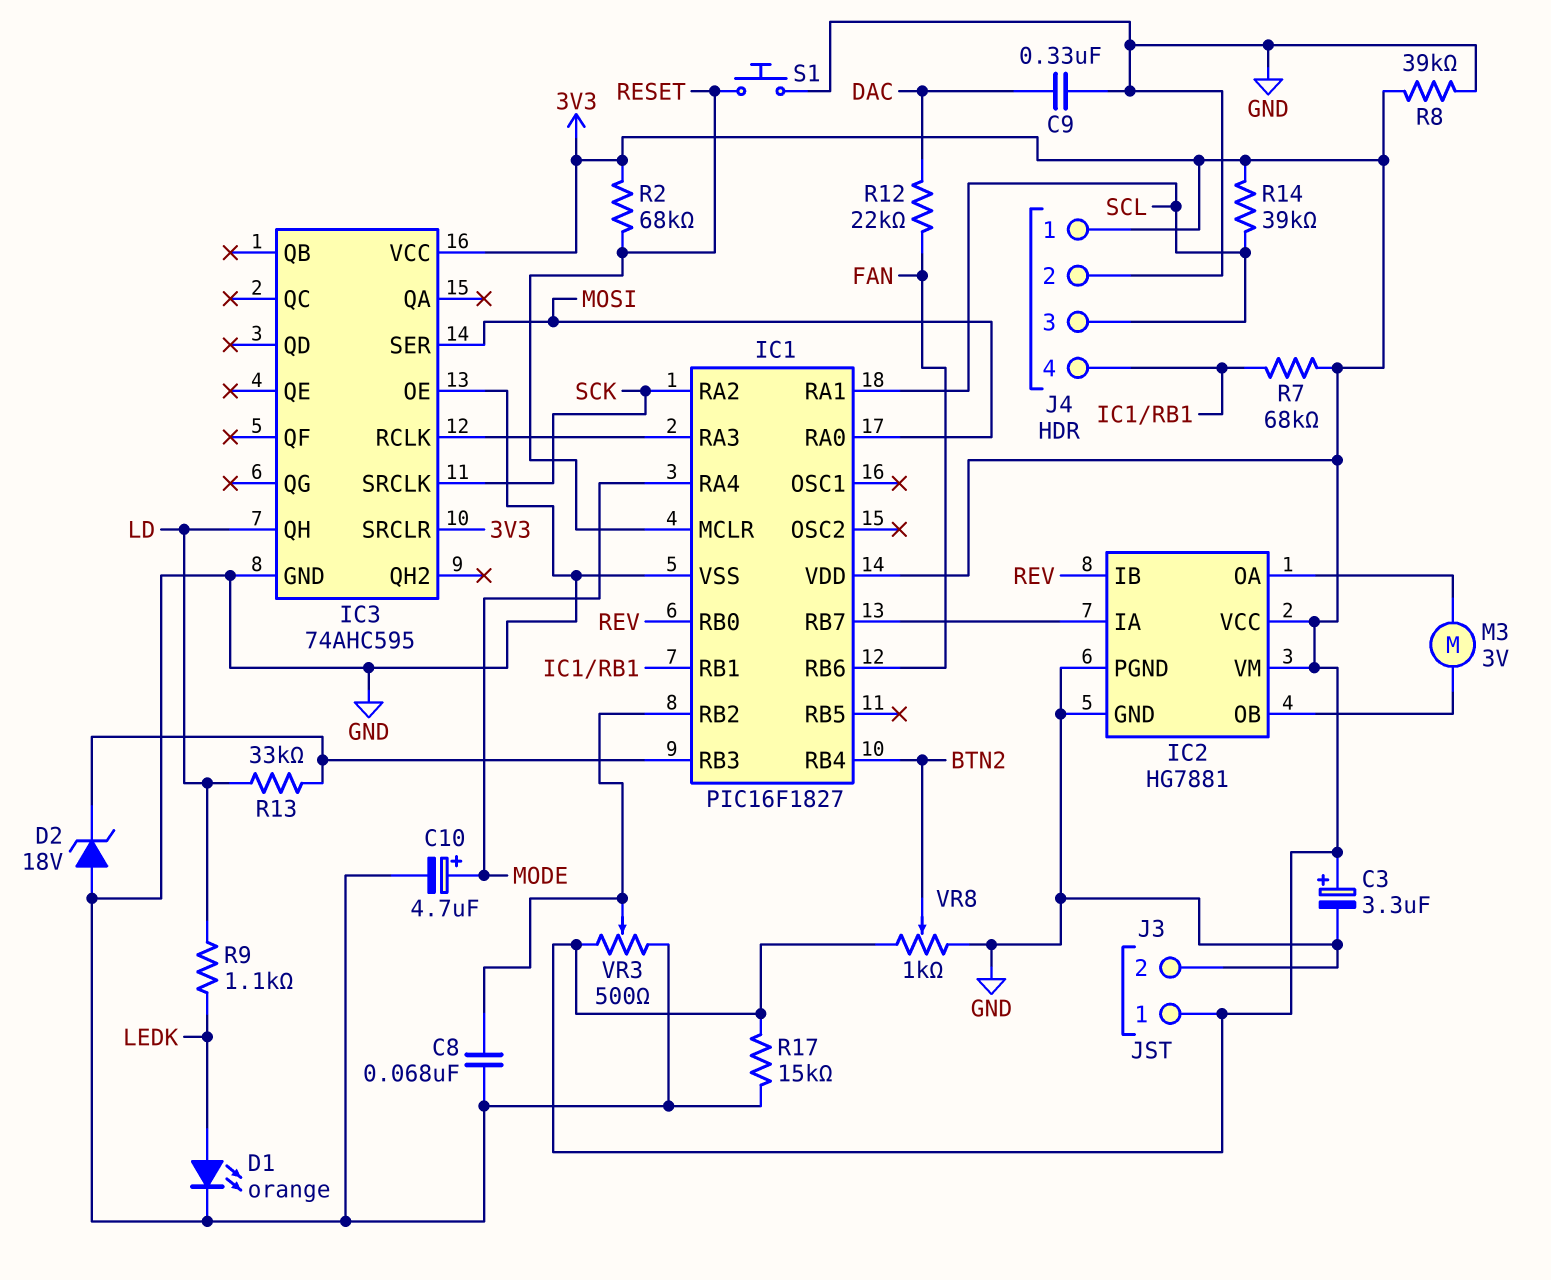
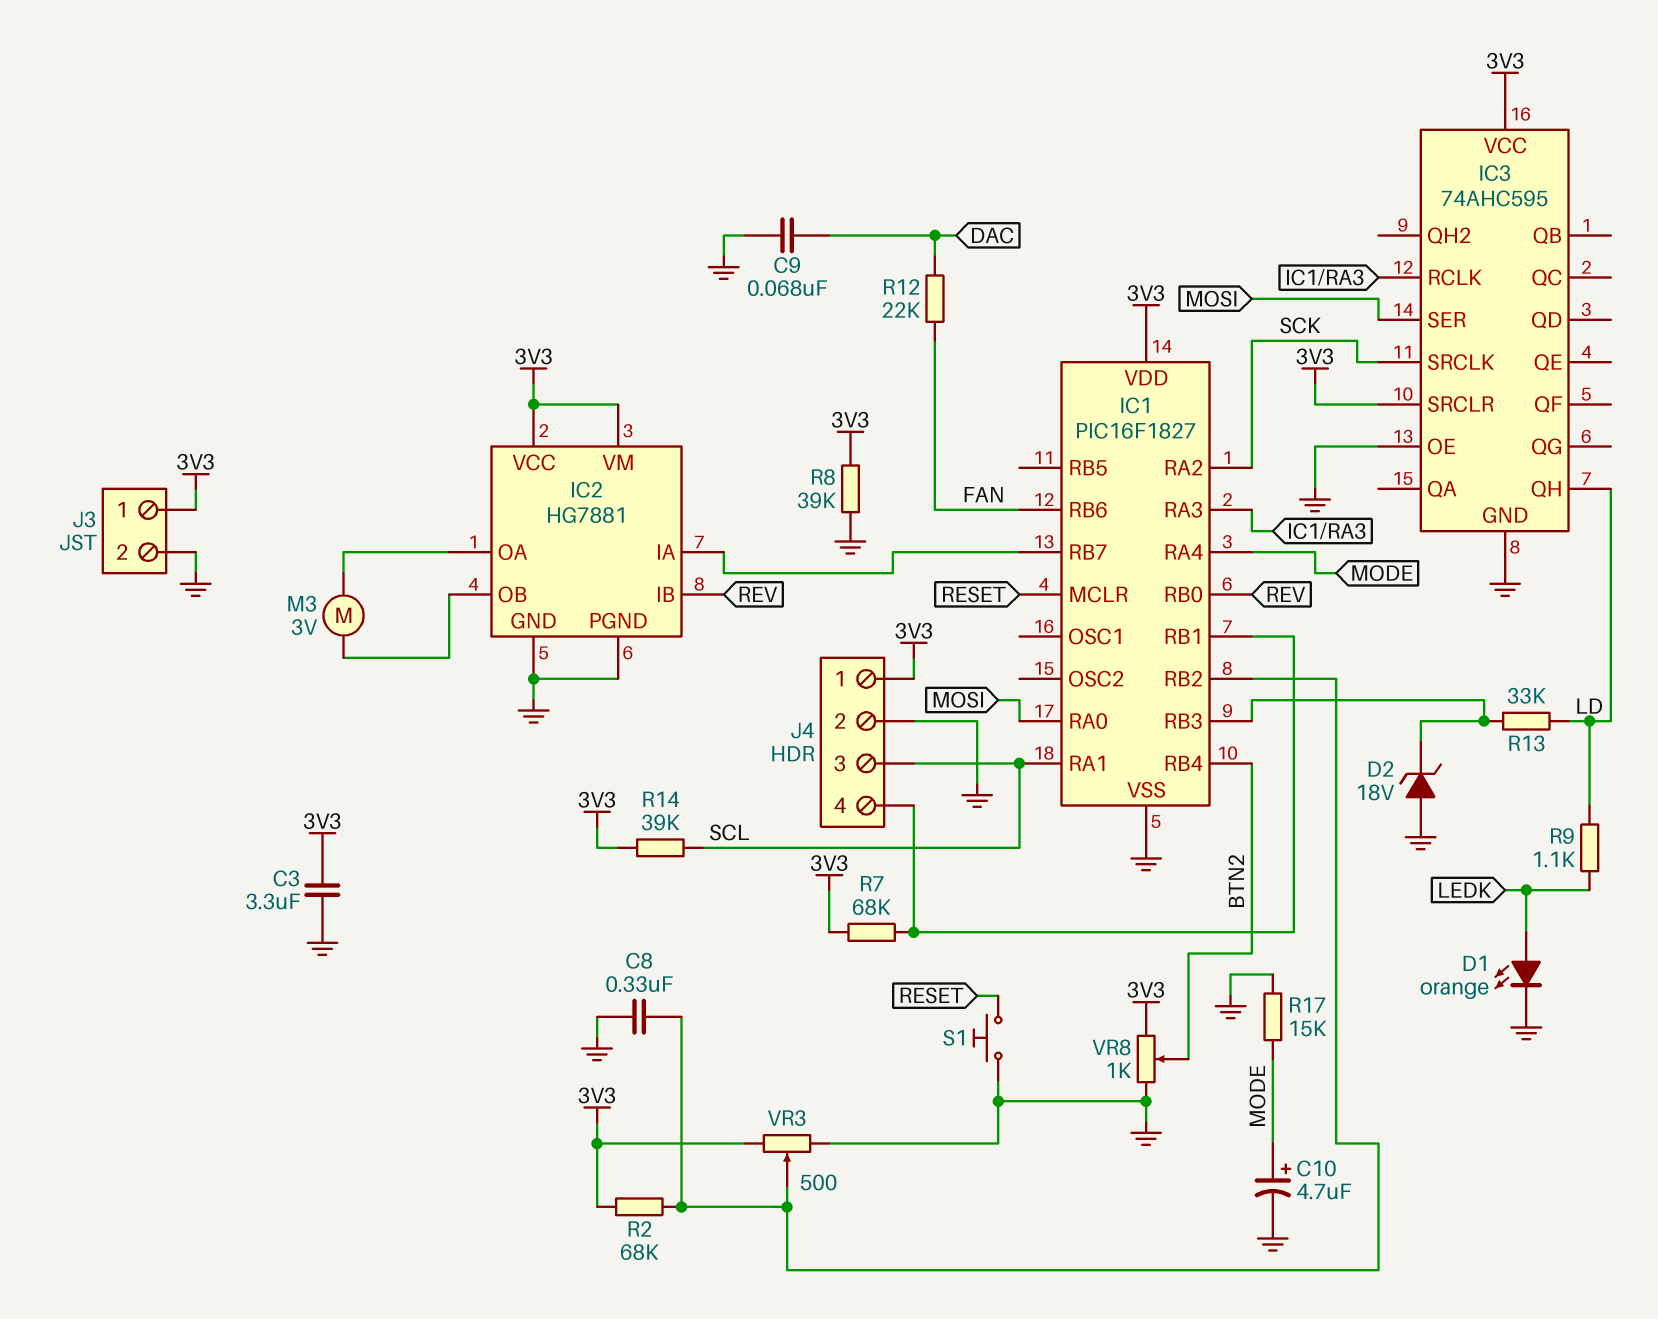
C3: 3.3uF (plus 3V3, minus GND) -> 3.3uF (3V3, GND)
C8: 68nF (GND, IC1/RB2) -> 330nF (GND, IC1/RB2)
C9: 330nF (DAC, GND) -> 68nF (DAC, GND)
R2: 68k (3V3, RESET) -> 68k (3V3, IC1/RB2)
R17: 15k (3V3, GND) -> 15k (GND, MODE)

